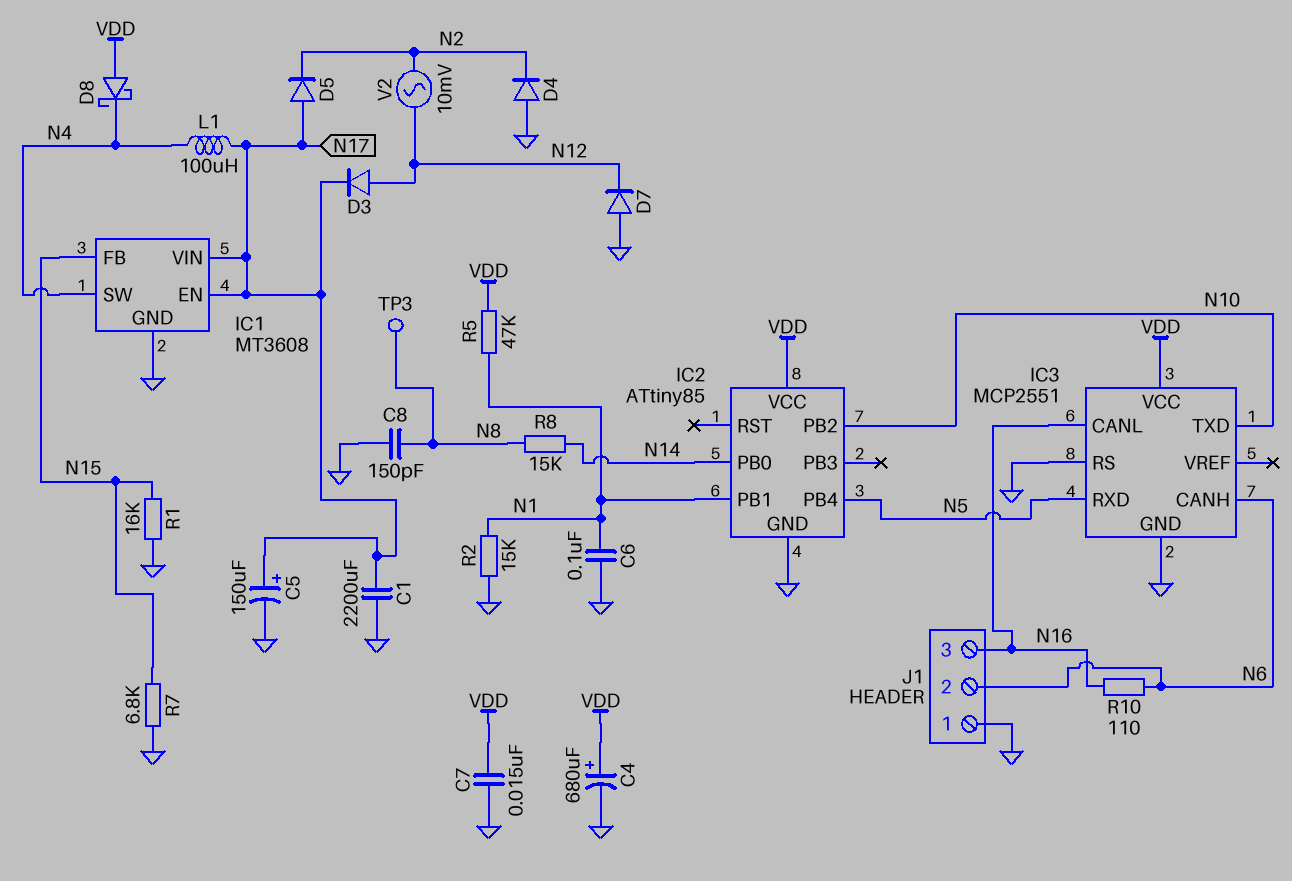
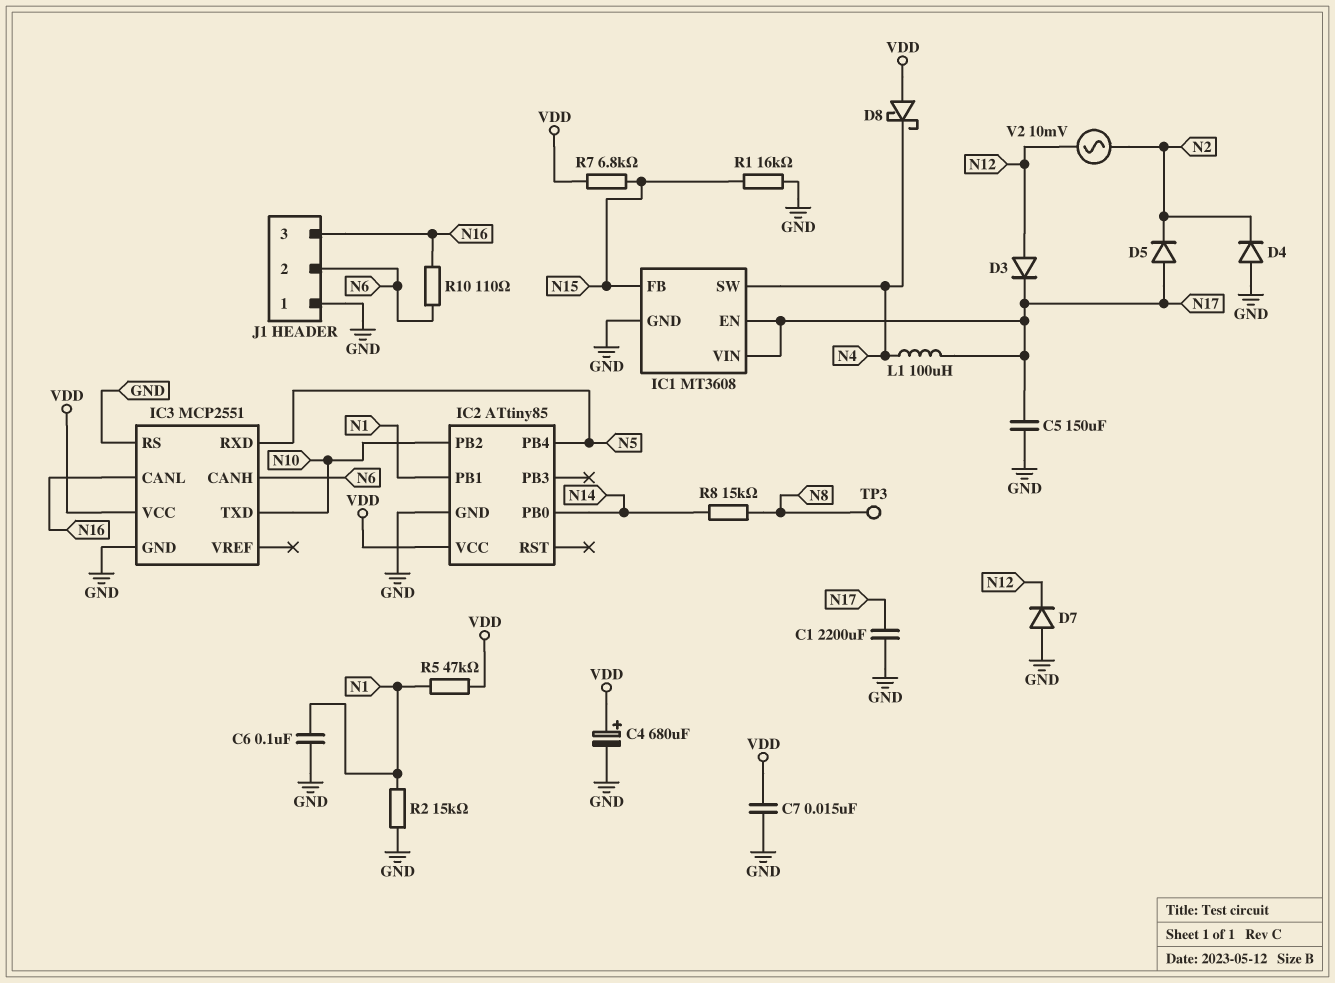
C5: 150uF (plus N17, minus GND) -> 150uF (GND, N17)
C8: 150pF (GND, N8) -> none
R7: 6.8k (GND, N15) -> 6.8k (N15, VDD)

